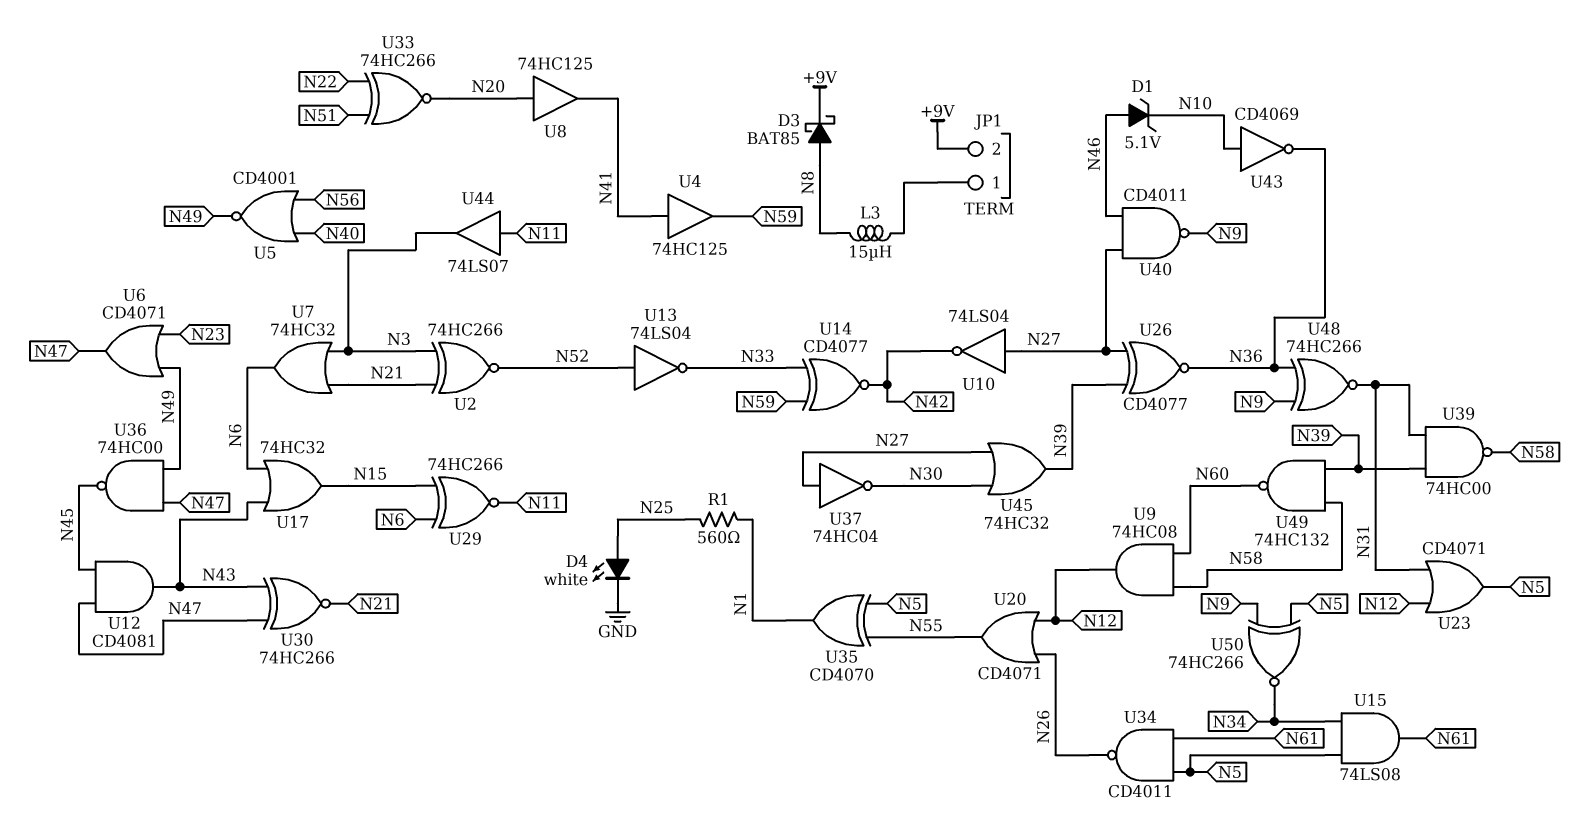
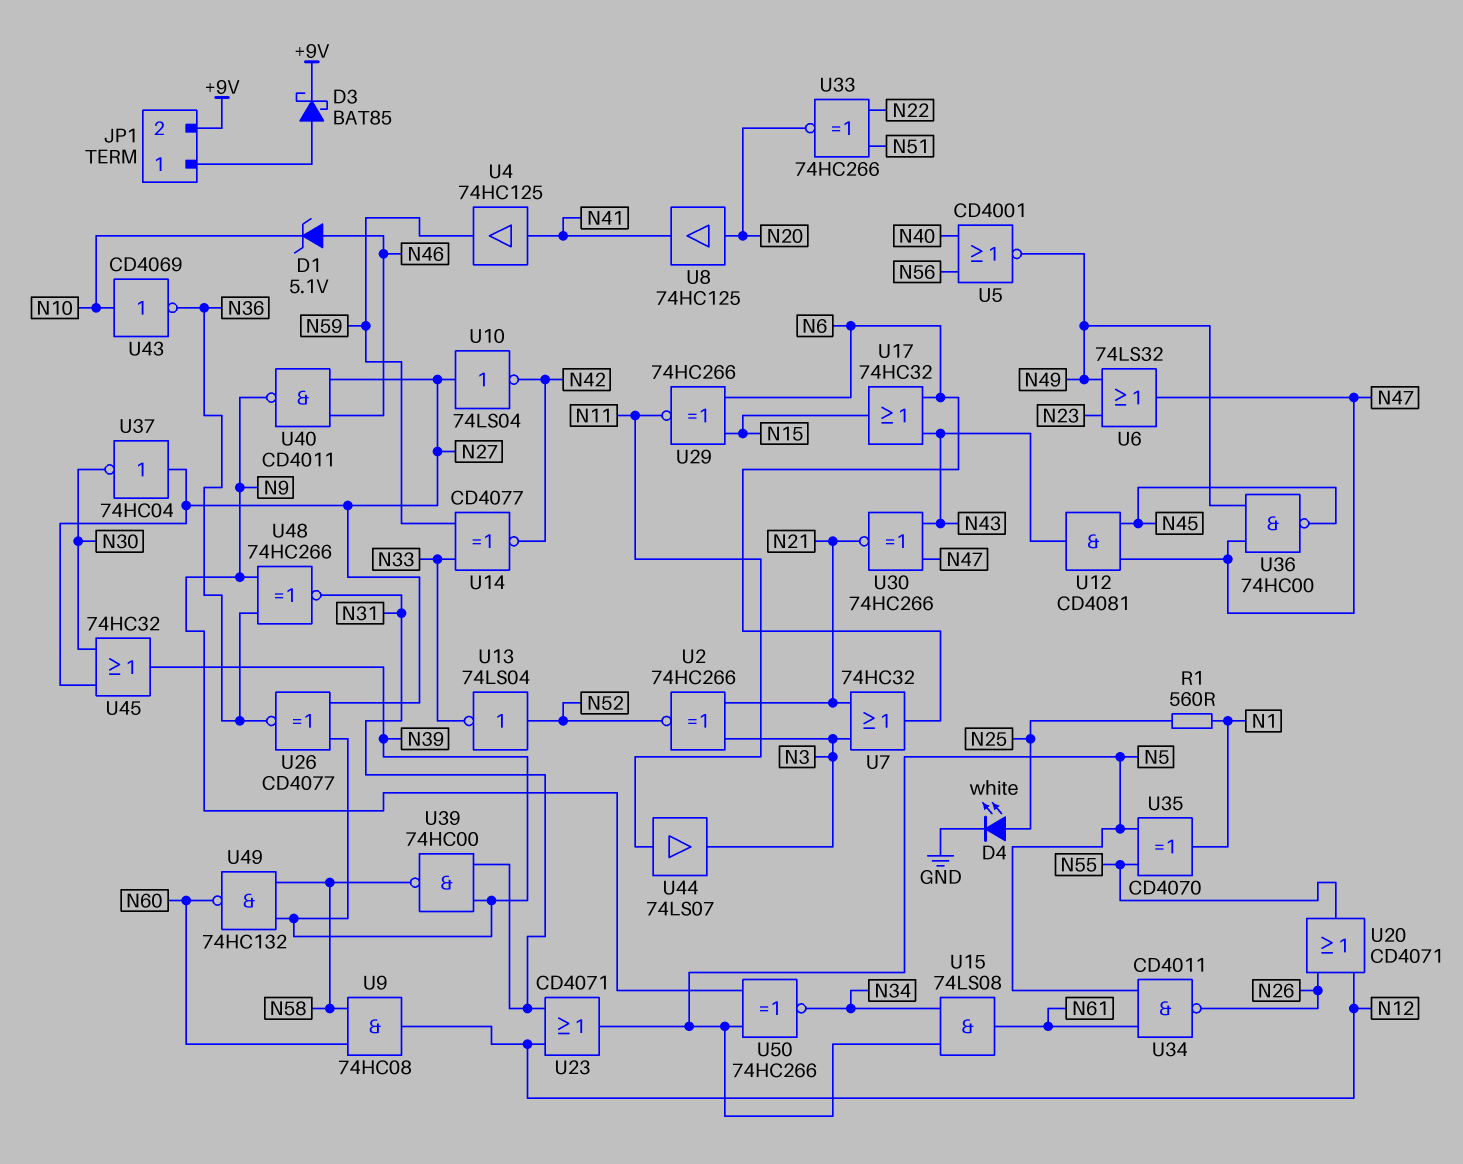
D3: schottky BAT85 (A N8, K +9V) -> schottky BAT85 (A JP1/1, K +9V)
L3: 15uH (JP1/1, N8) -> none
U6: OR CD4071 (in N23, in N49, out N47) -> OR 74LS32 (in N23, in N49, out N47)

